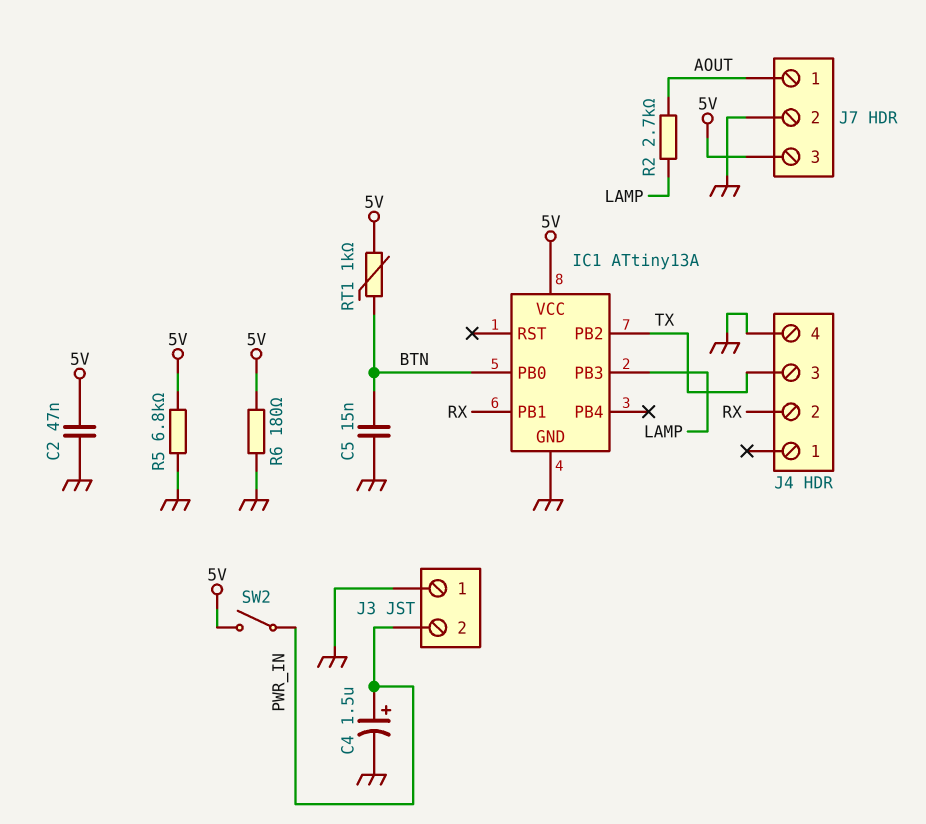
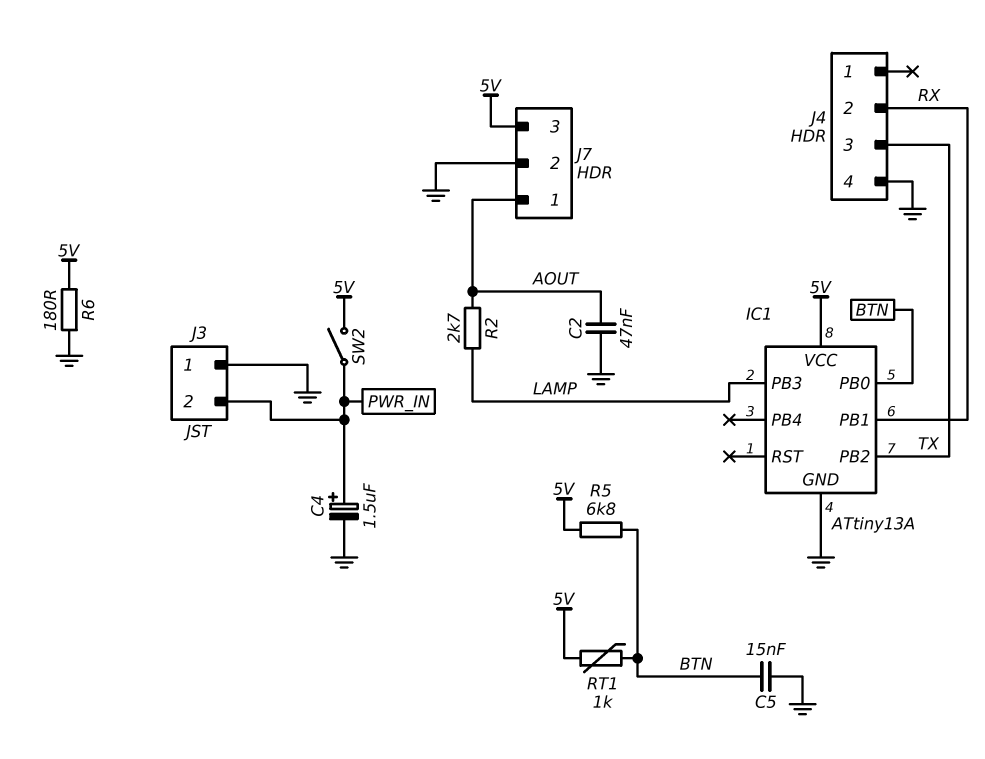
C2: 47nF (5V, GND) -> 47nF (AOUT, GND)
R5: 6.8k (5V, GND) -> 6.8k (5V, BTN)

